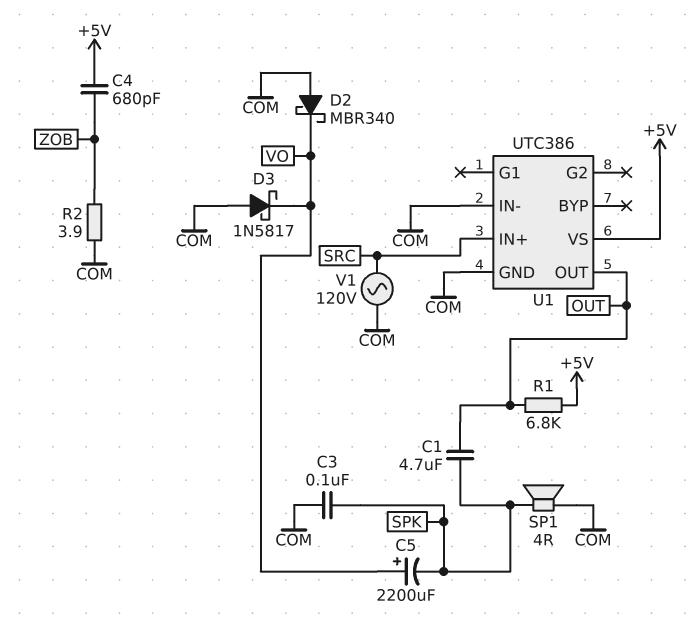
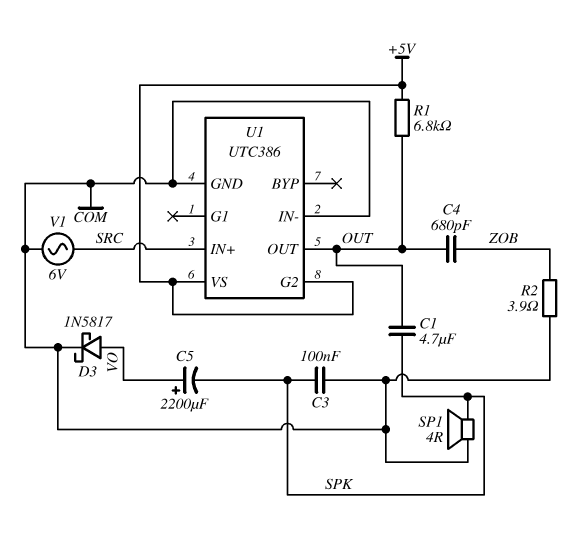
C4: 680pF (+5V, ZOB) -> 680pF (OUT, ZOB)
D2: schottky MBR340 (A COM, K VO) -> none
D3: schottky 1N5817 (A COM, K VO) -> schottky 1N5817 (A VO, K COM)
U1 pin G2: none -> +5V
V1: AC 120V (COM, SRC) -> AC 6V (COM, SRC)

